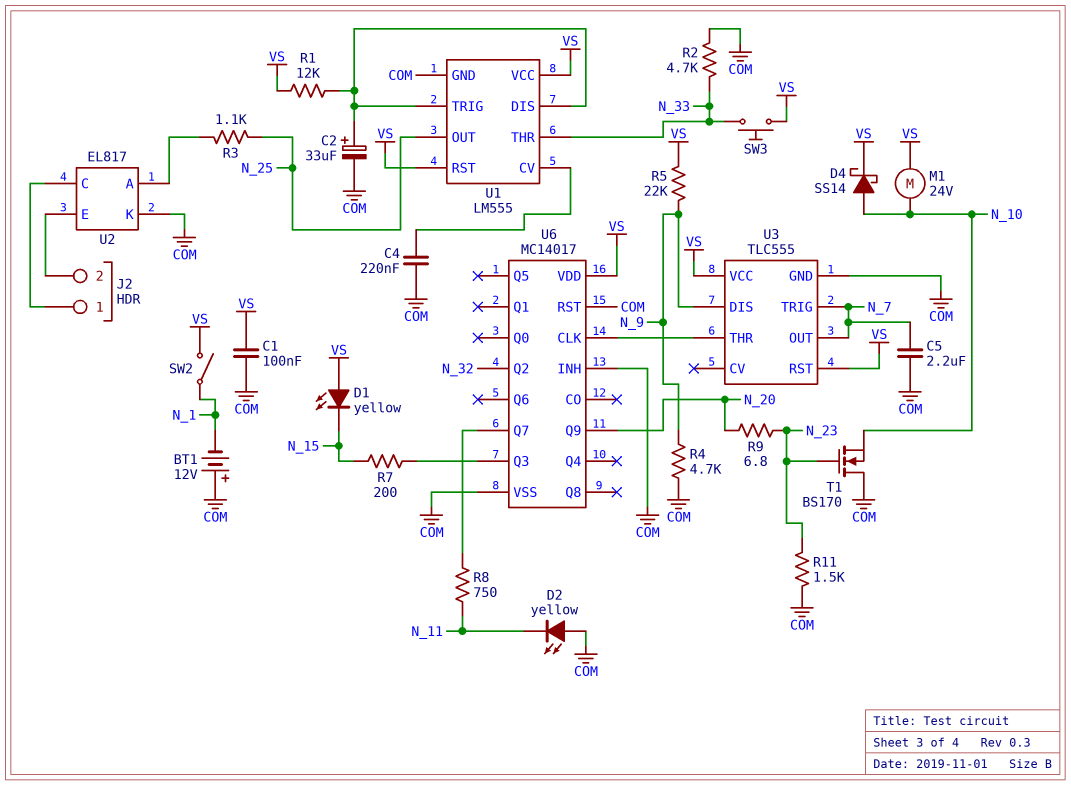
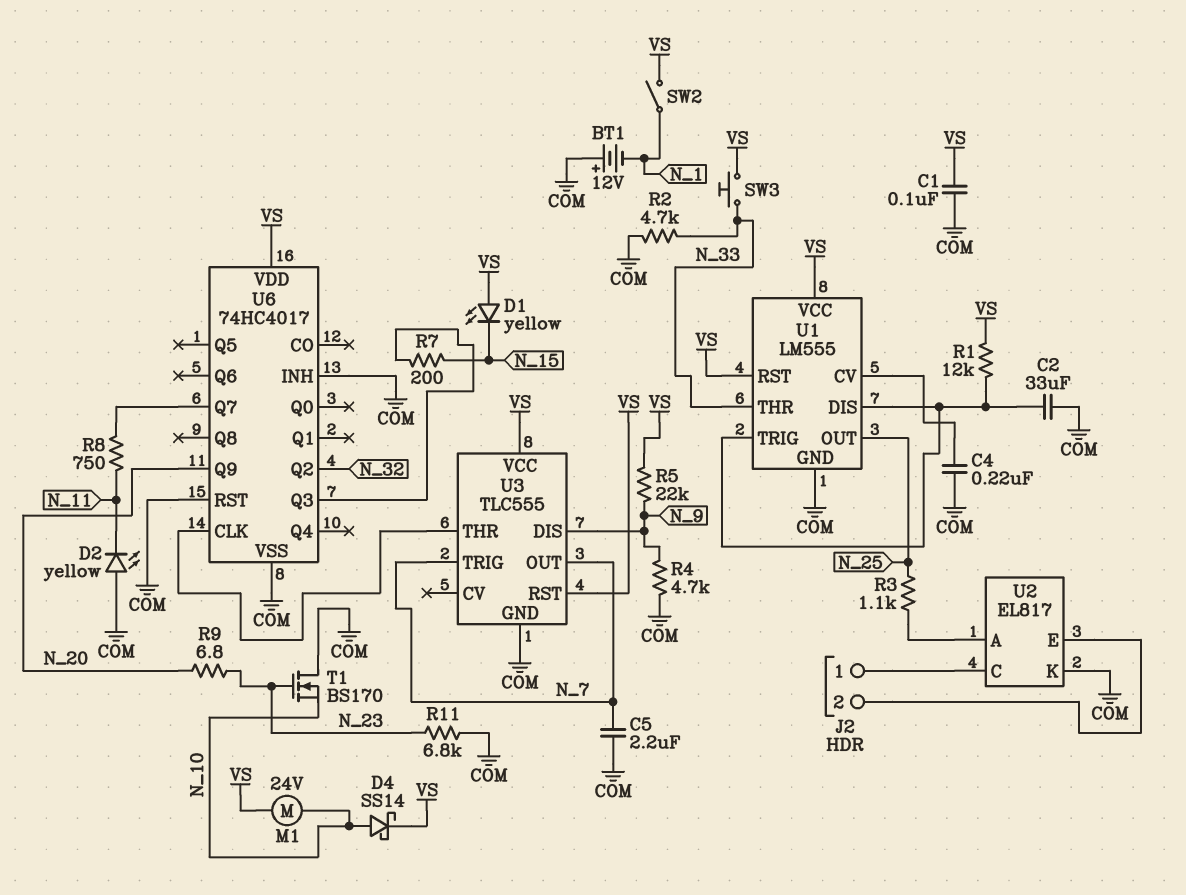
C2: 33uF (plus U1/DIS, minus COM) -> 33uF (COM, U1/DIS)
R11: 1.5k (COM, N_23) -> 6.8k (COM, N_23)
U6: MC14017 -> 74HC4017

